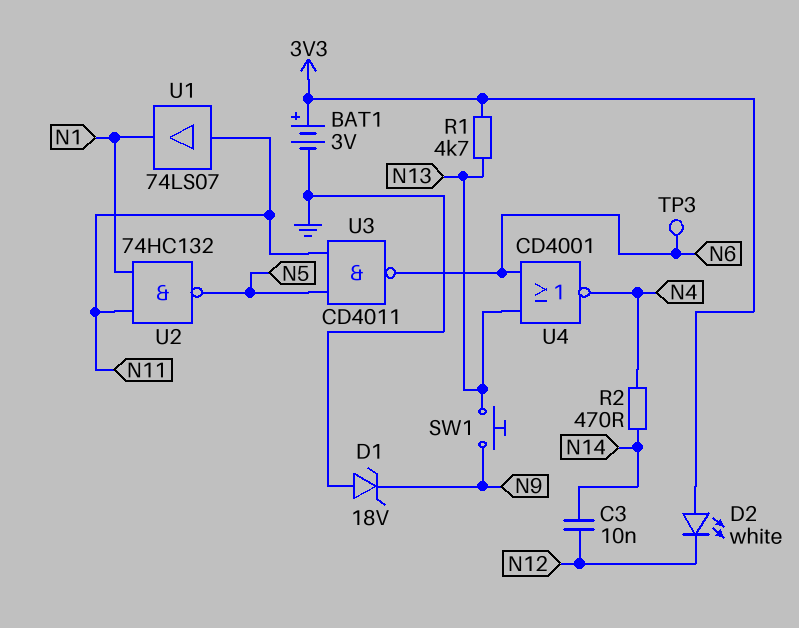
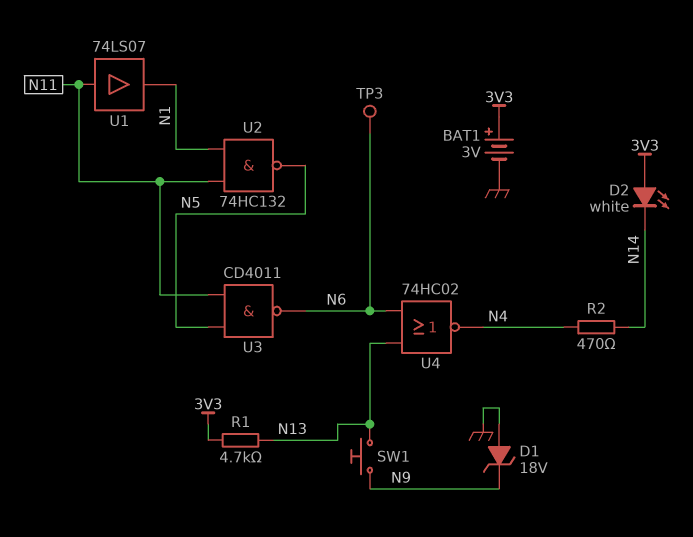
C3: 10nF (N12, N14) -> none
D2: LED white (A 3V3, K N12) -> LED white (A 3V3, K N14)
U4: NOR CD4001 (in N6, in N13, out N4) -> NOR 74HC02 (in N6, in N13, out N4)

